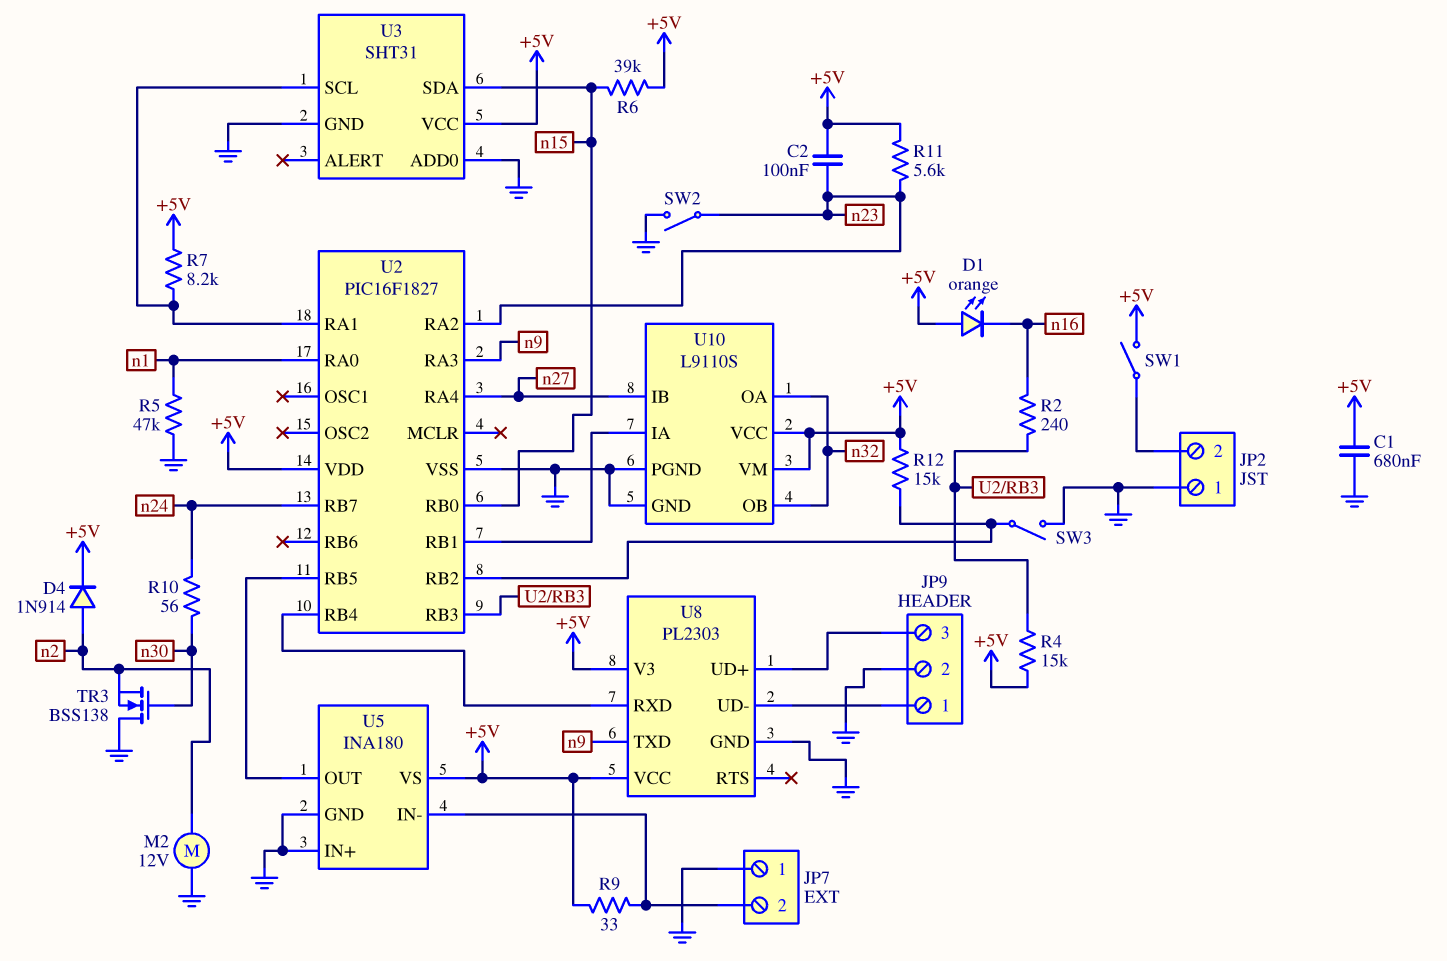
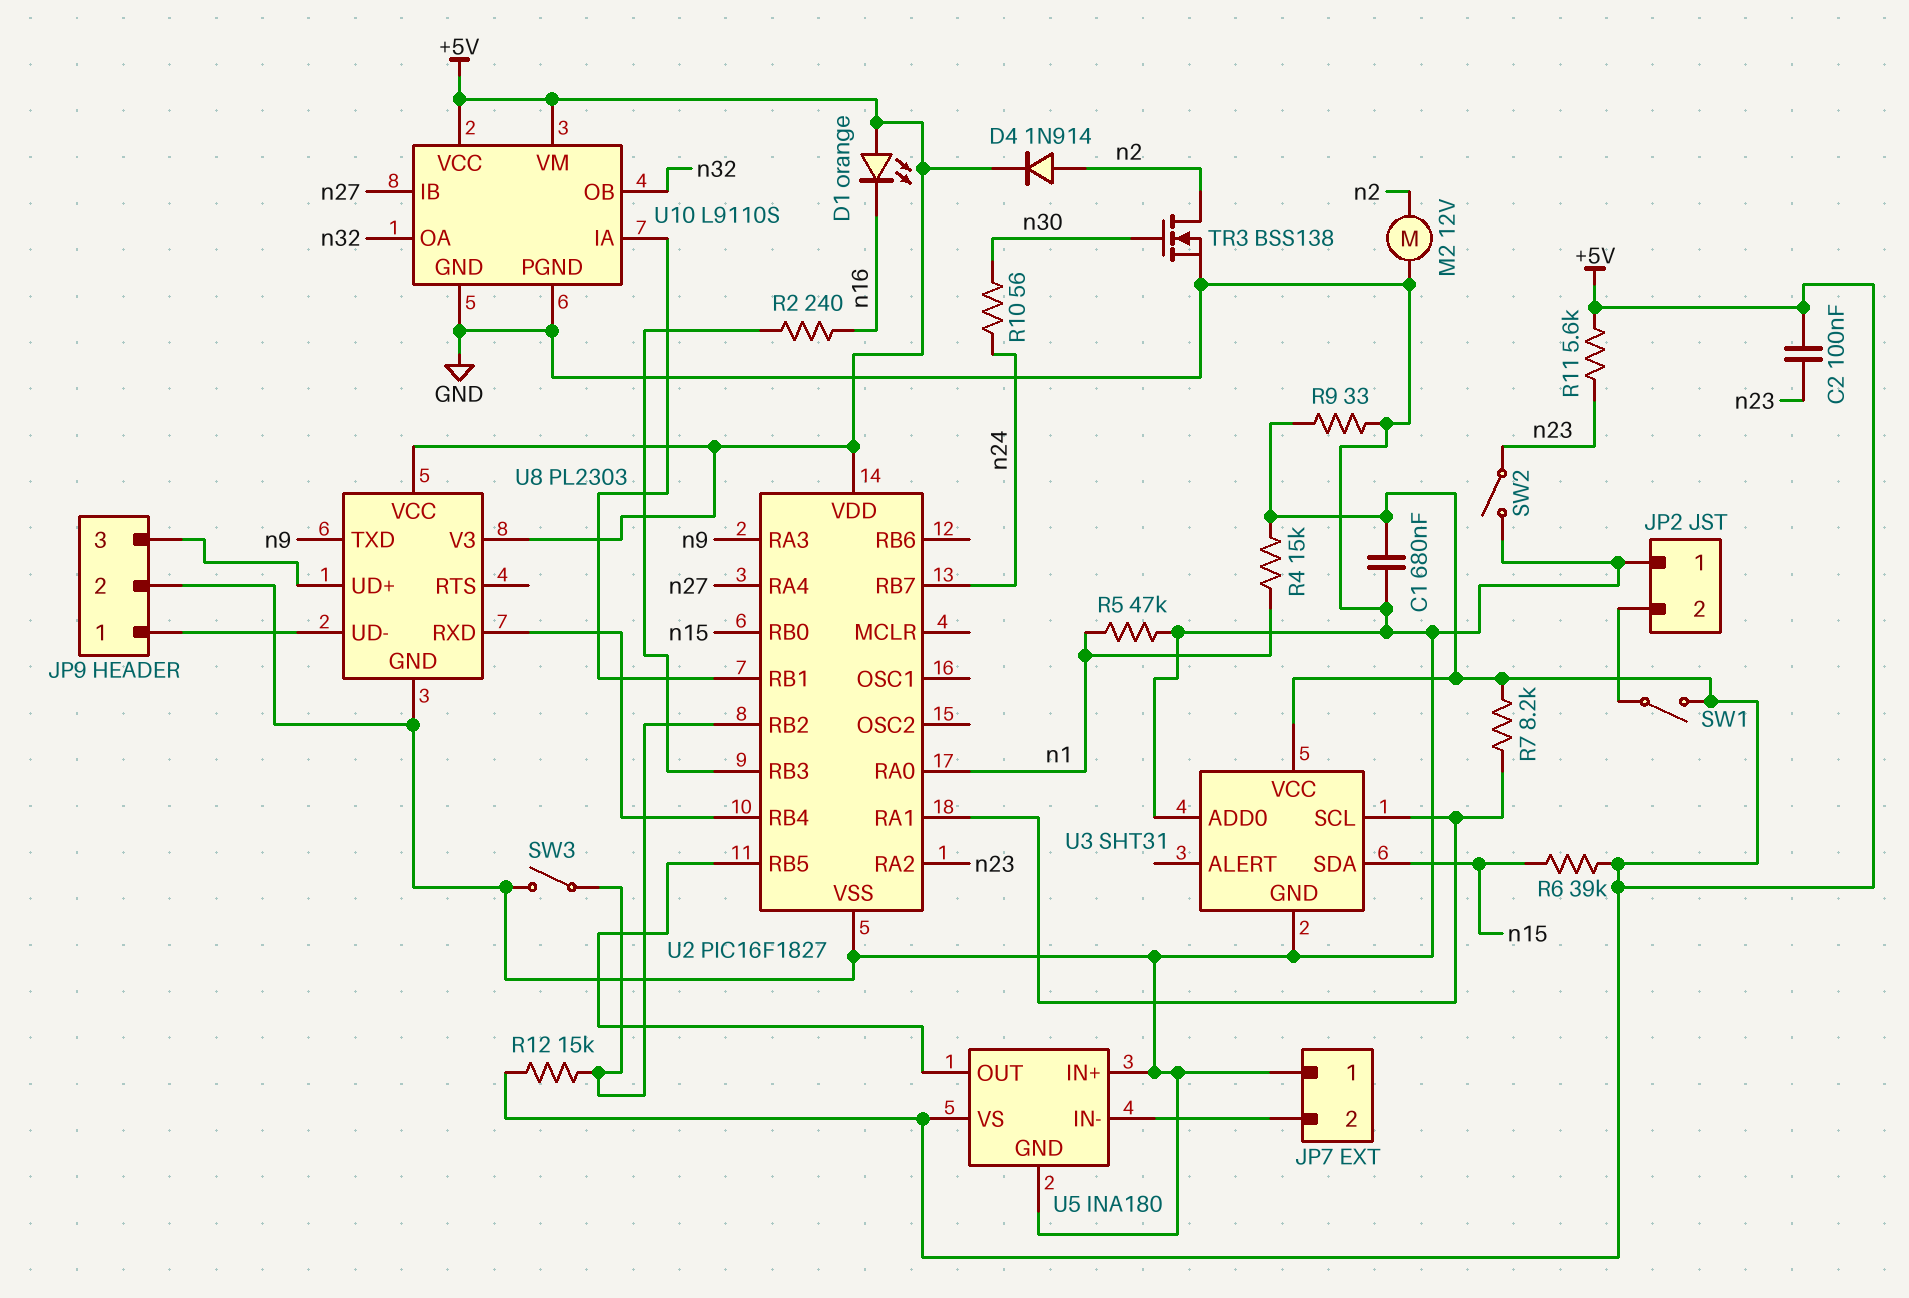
R4: 15k (+5V, U2/RB3) -> 15k (+5V, n1)
R9: 33 (+5V, JP7/2) -> 33 (+5V, GND)
TR3: NMOS BSS138 (G n30, D GND, S n2) -> NMOS BSS138 (G n30, D n2, S GND)

